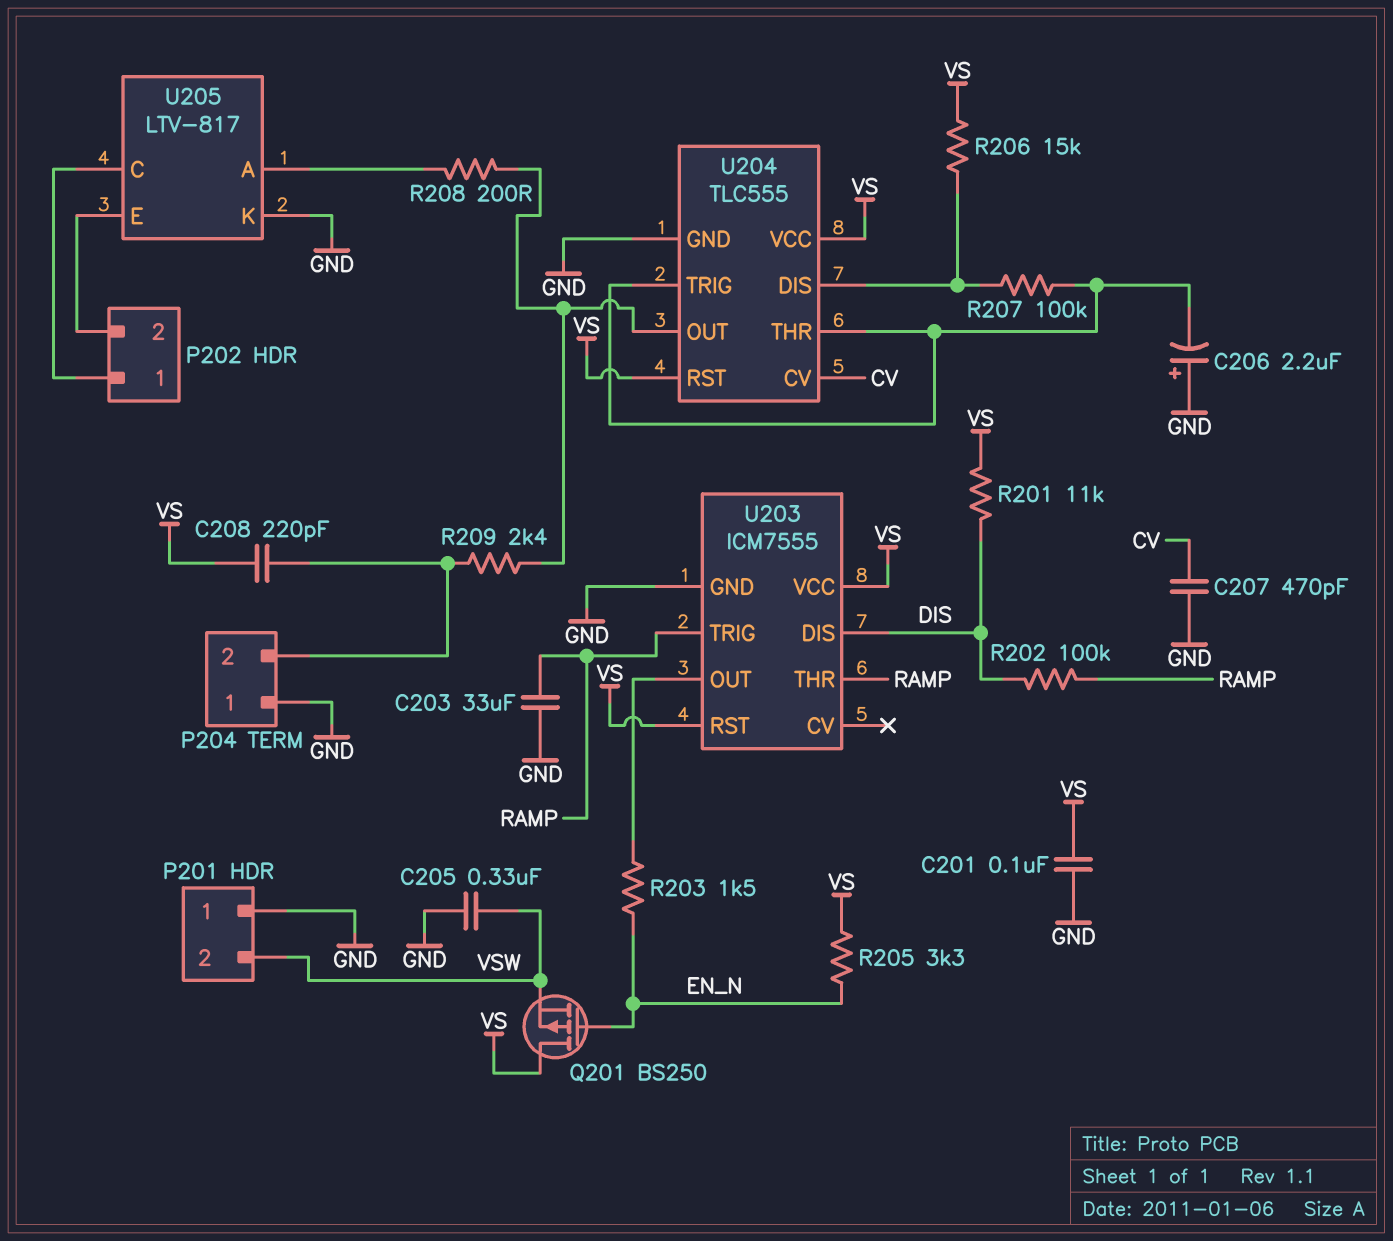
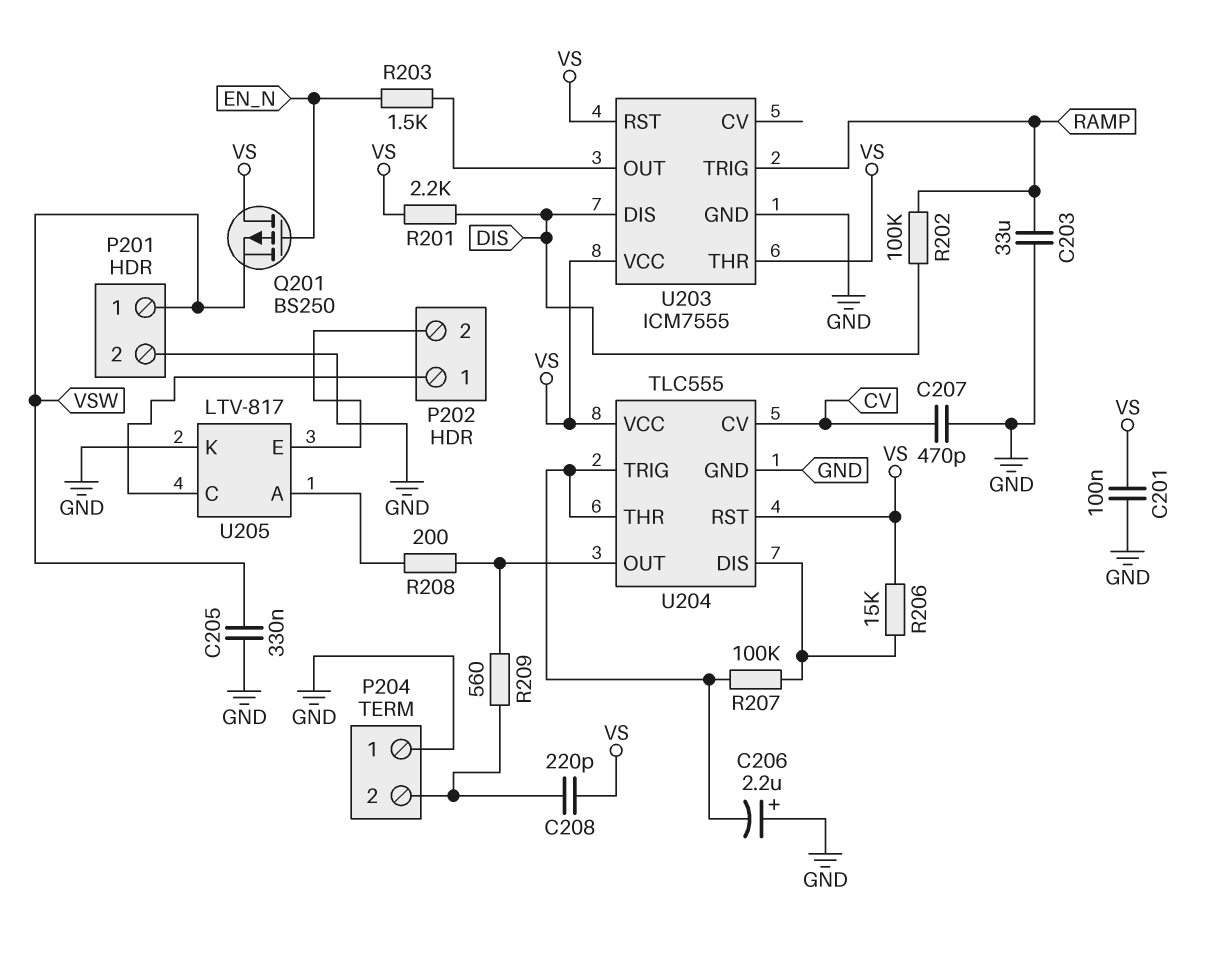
P201 pin 1: GND -> VSW
P201 pin 2: VSW -> GND
R201: 11k (DIS, VS) -> 2.2k (DIS, VS)
R205: 3.3k (EN_N, VS) -> none
R209: 2.4k (P204/2, U204/OUT) -> 560 (P204/2, U204/OUT)
U203 pin THR: RAMP -> VS

